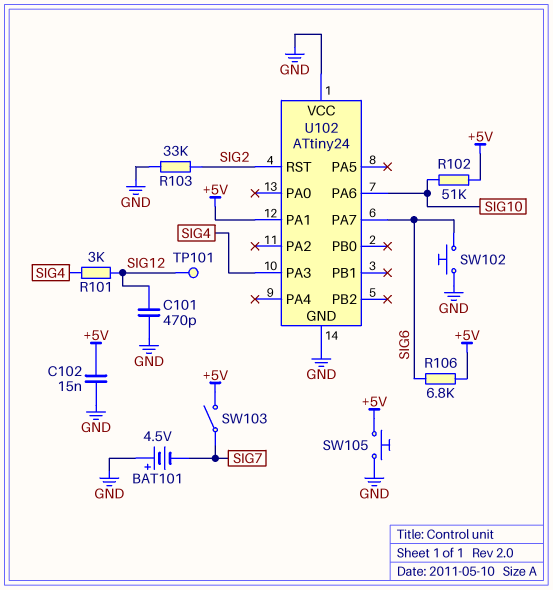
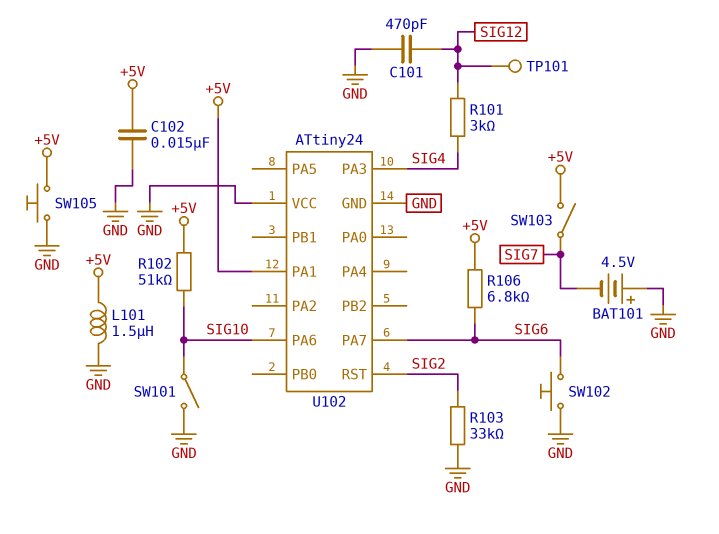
L101: none -> 1.5uH (+5V, GND)
SW101: none -> switch (GND, SIG10)

